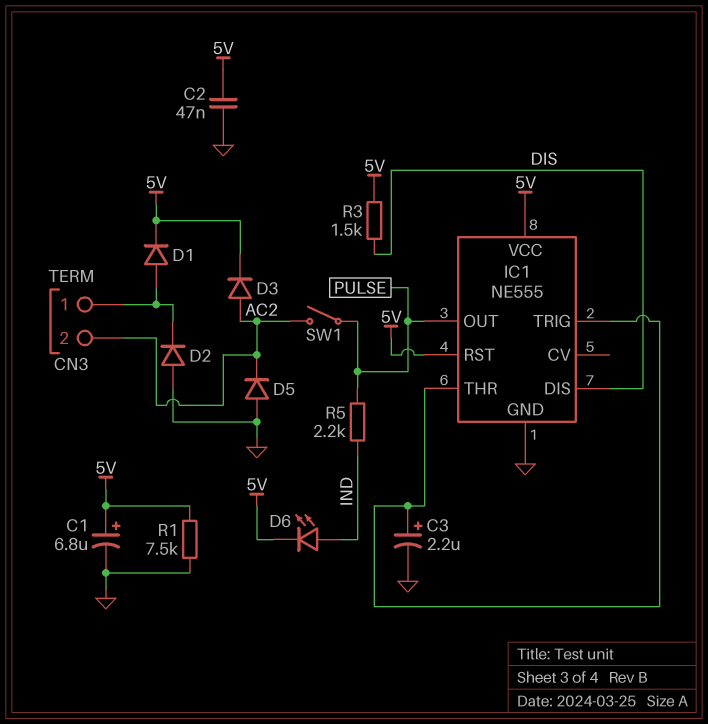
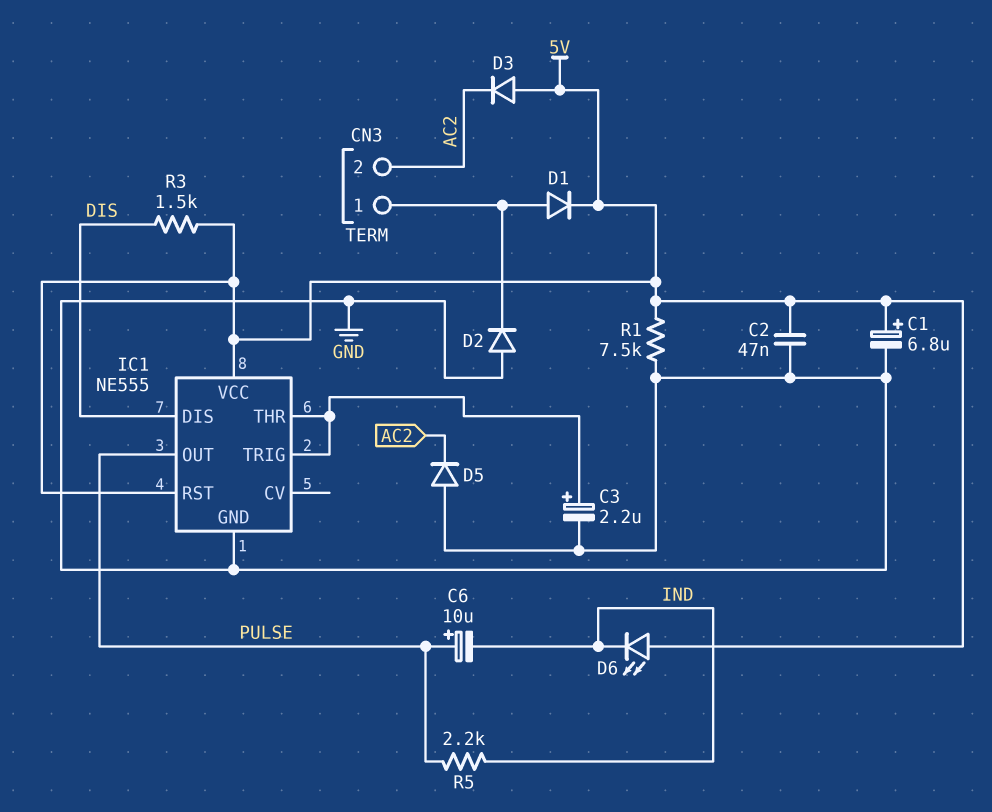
C6: none -> 10uF (plus PULSE, minus IND)
D3: diode (A AC2, K 5V) -> diode (A 5V, K AC2)
D6: LED (A IND, K 5V) -> LED (A 5V, K IND)
SW1: switch (AC2, PULSE) -> none

